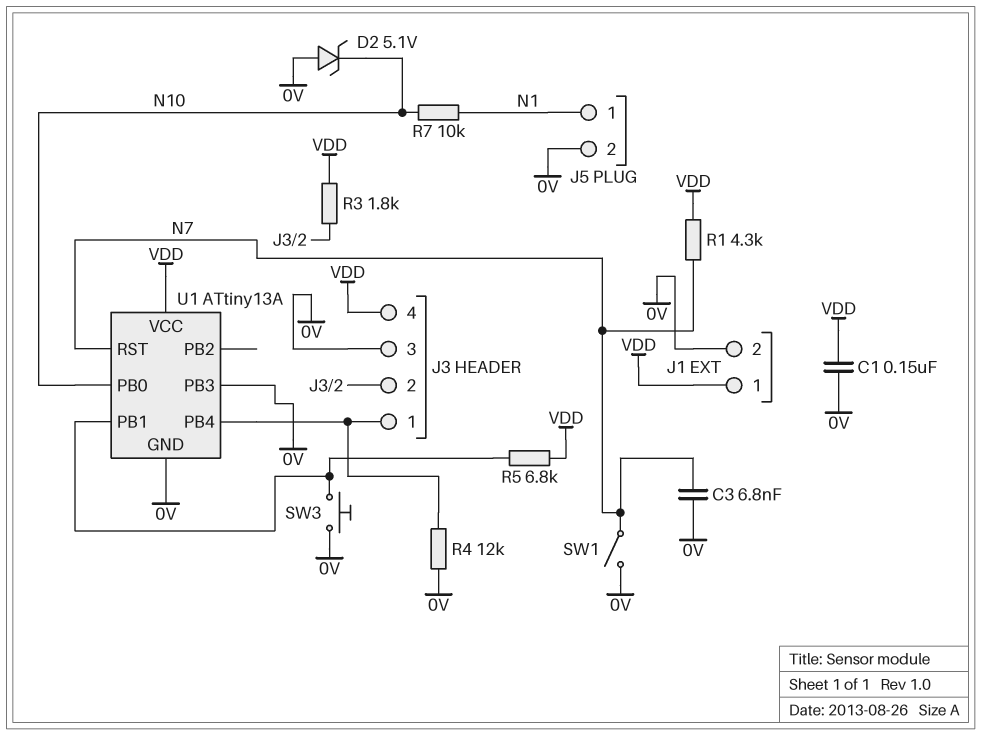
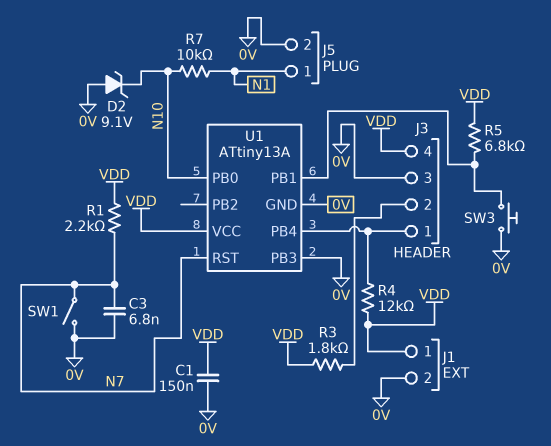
D2: zener 5.1V (A 0V, K N10) -> zener 9.1V (A 0V, K N10)
R1: 4.3k (N7, VDD) -> 2.2k (N7, VDD)
R4: 12k (0V, J3/1) -> 12k (J3/1, VDD)

